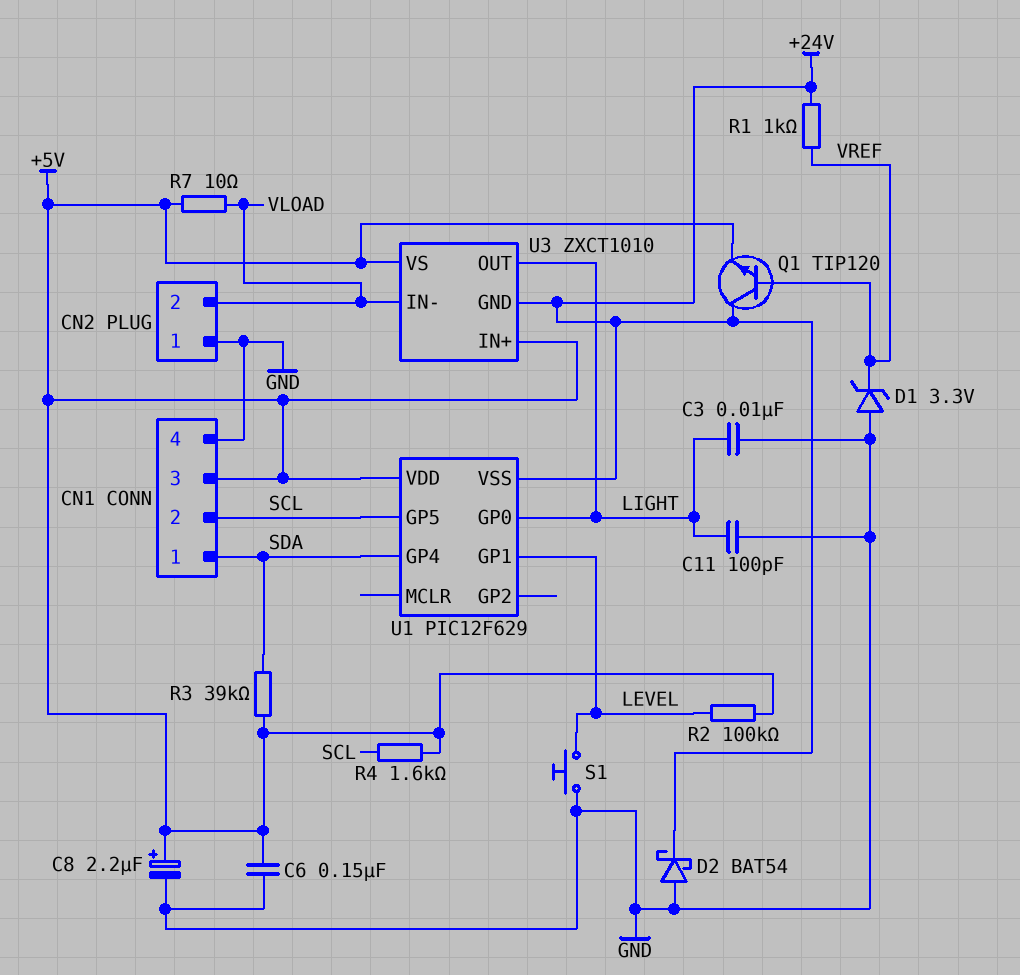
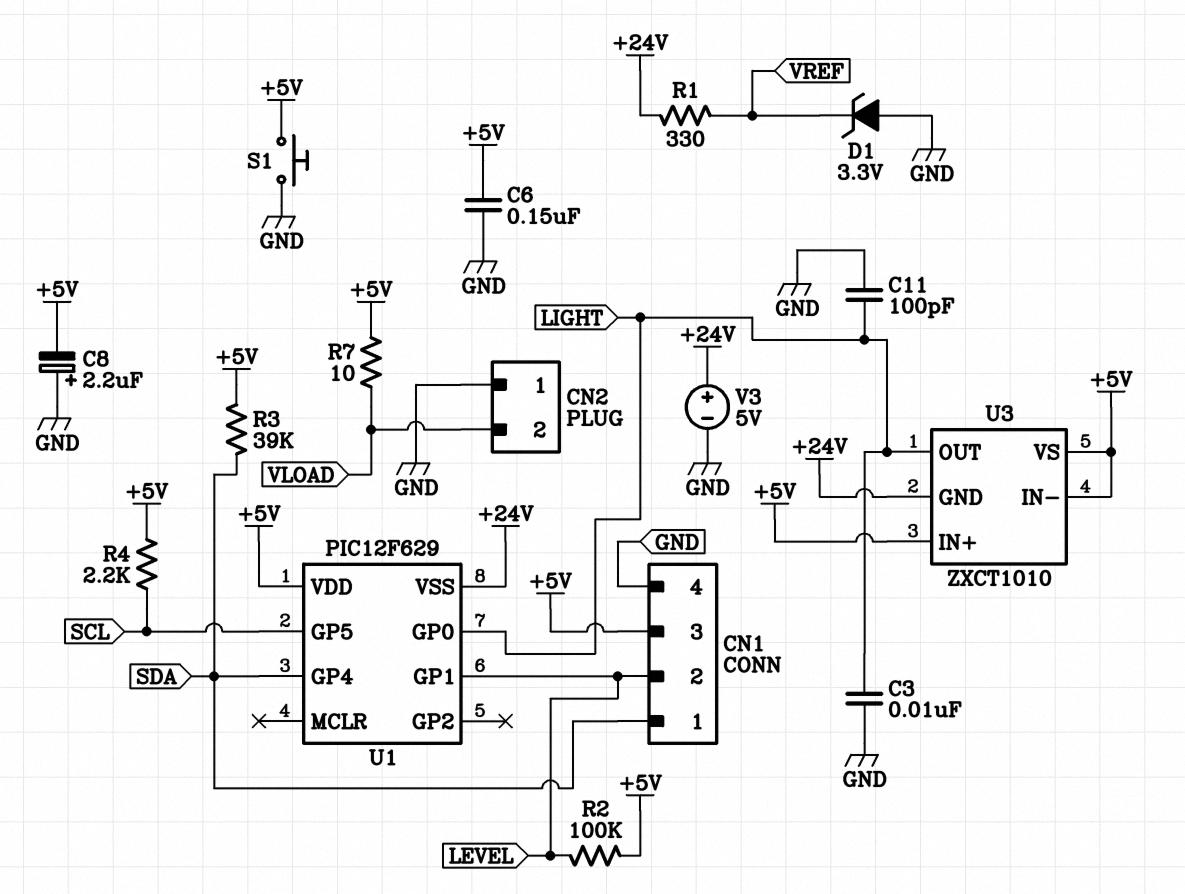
C8: 2.2uF (plus +5V, minus GND) -> 2.2uF (plus GND, minus +5V)
CN1 pin 2: SCL -> LEVEL
D2: schottky BAT54 (A GND, K +24V) -> none
Q1: NPN TIP120 (B VREF, C +24V, E +5V) -> none
R1: 1k (+24V, VREF) -> 330 (+24V, VREF)
R4: 1.6k (+5V, SCL) -> 2.2k (+5V, SCL)
S1: button (GND, LEVEL) -> button (+5V, GND)
U3 pin IN-: VLOAD -> +5V
V3: none -> 5V (plus +24V, minus GND)

